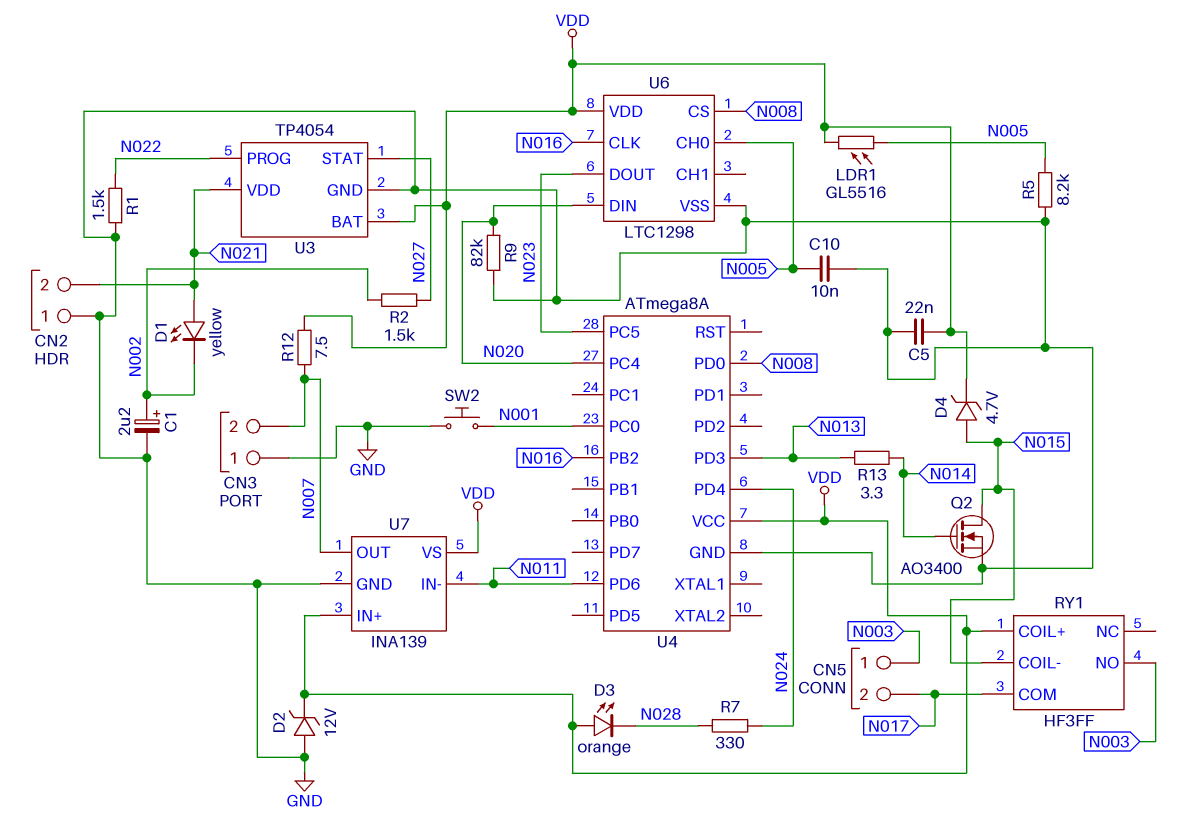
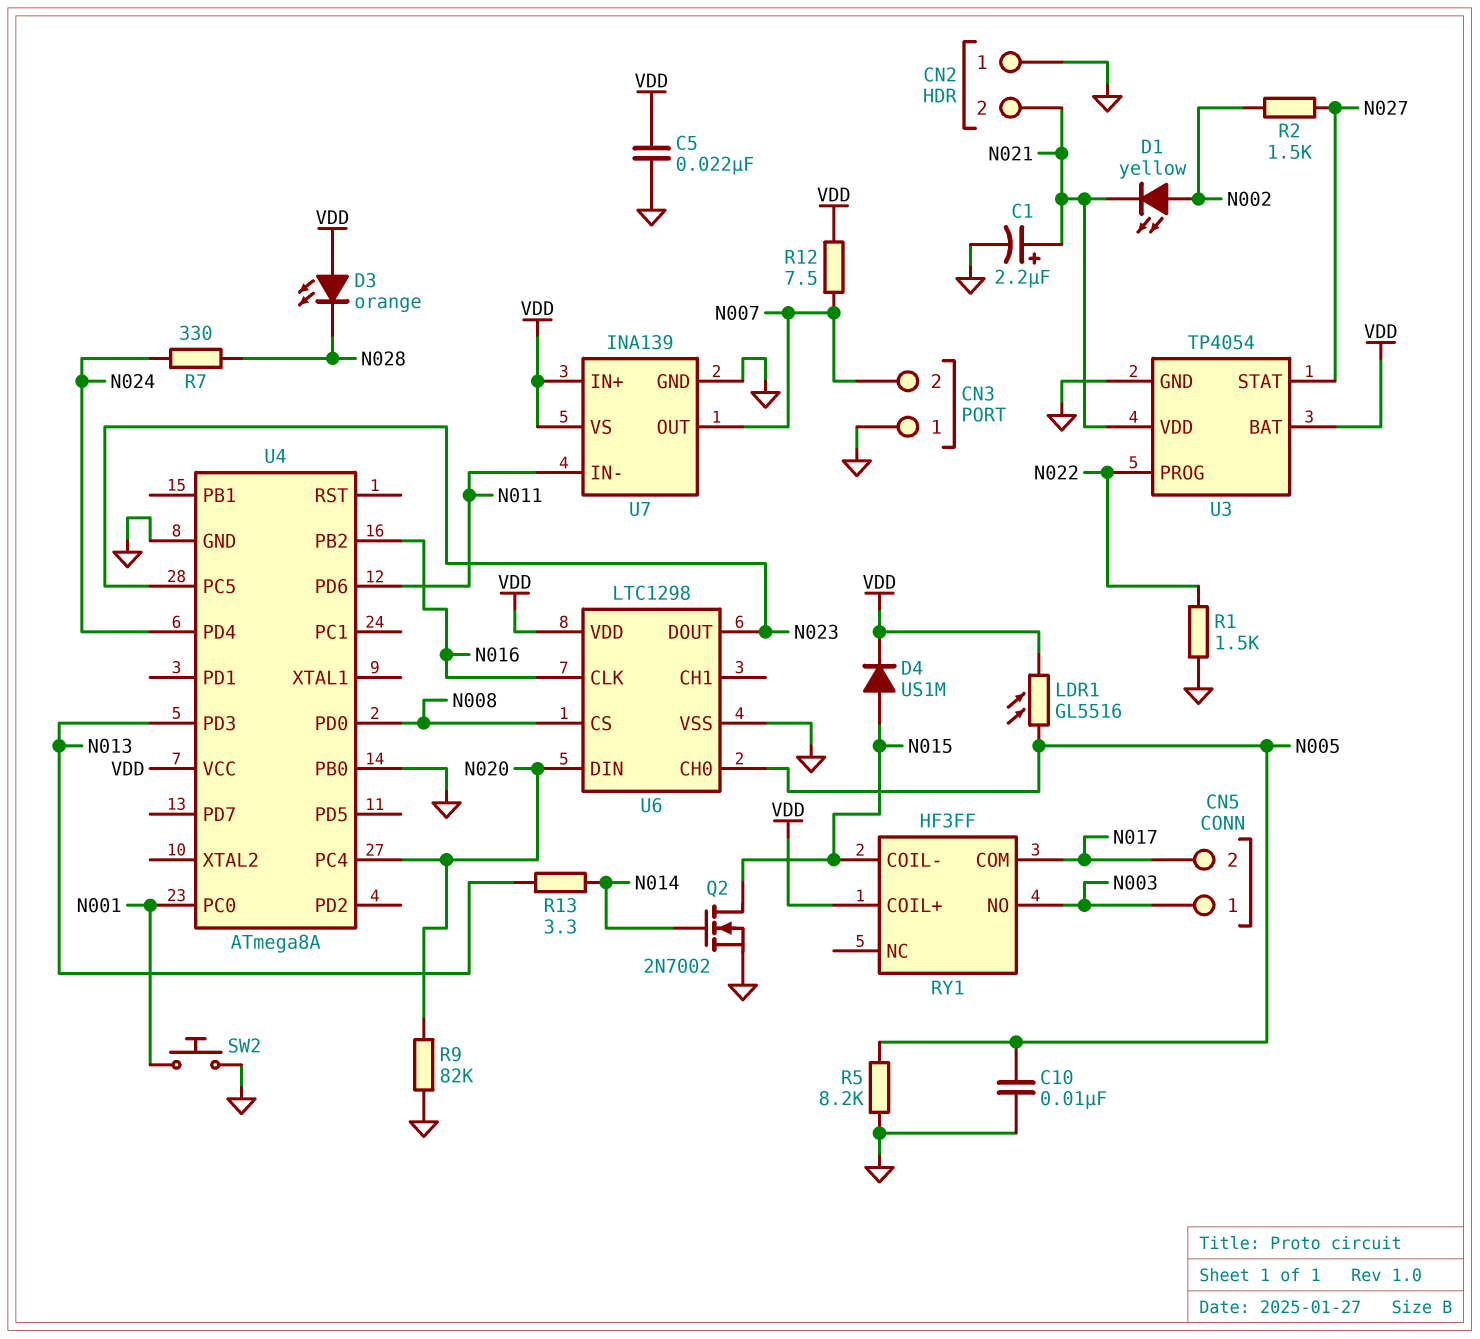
C1: 2.2uF (plus N002, minus GND) -> 2.2uF (plus N021, minus GND)
D1: LED yellow (A N021, K N002) -> LED yellow (A N002, K N021)
D2: zener 12V (A GND, K VDD) -> none
D4: zener 4.7V (A N015, K VDD) -> diode US1M (A N015, K VDD)
Q2: NMOS AO3400 (G N014, D N015, S GND) -> NMOS 2N7002 (G N014, D N015, S GND)
U4 pin PB0: none -> GND

